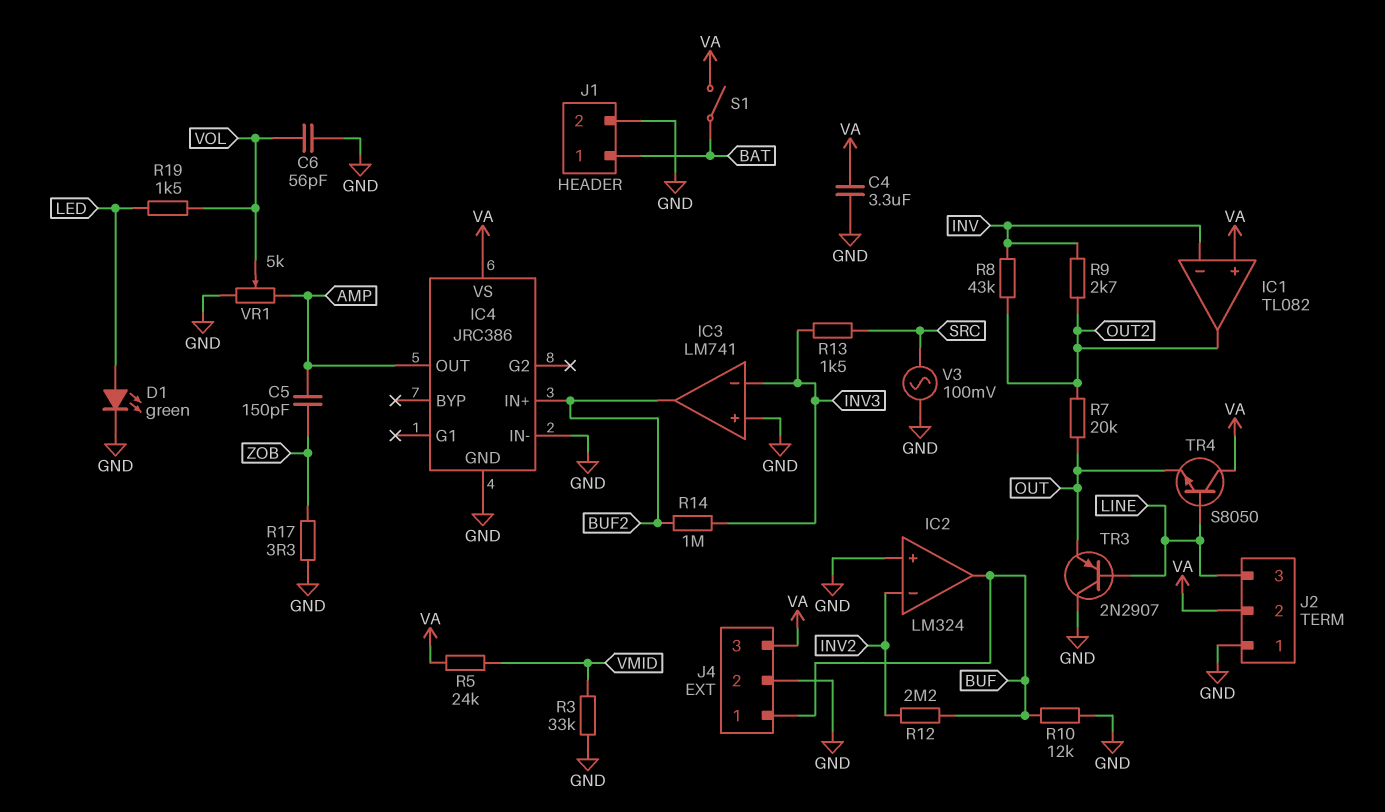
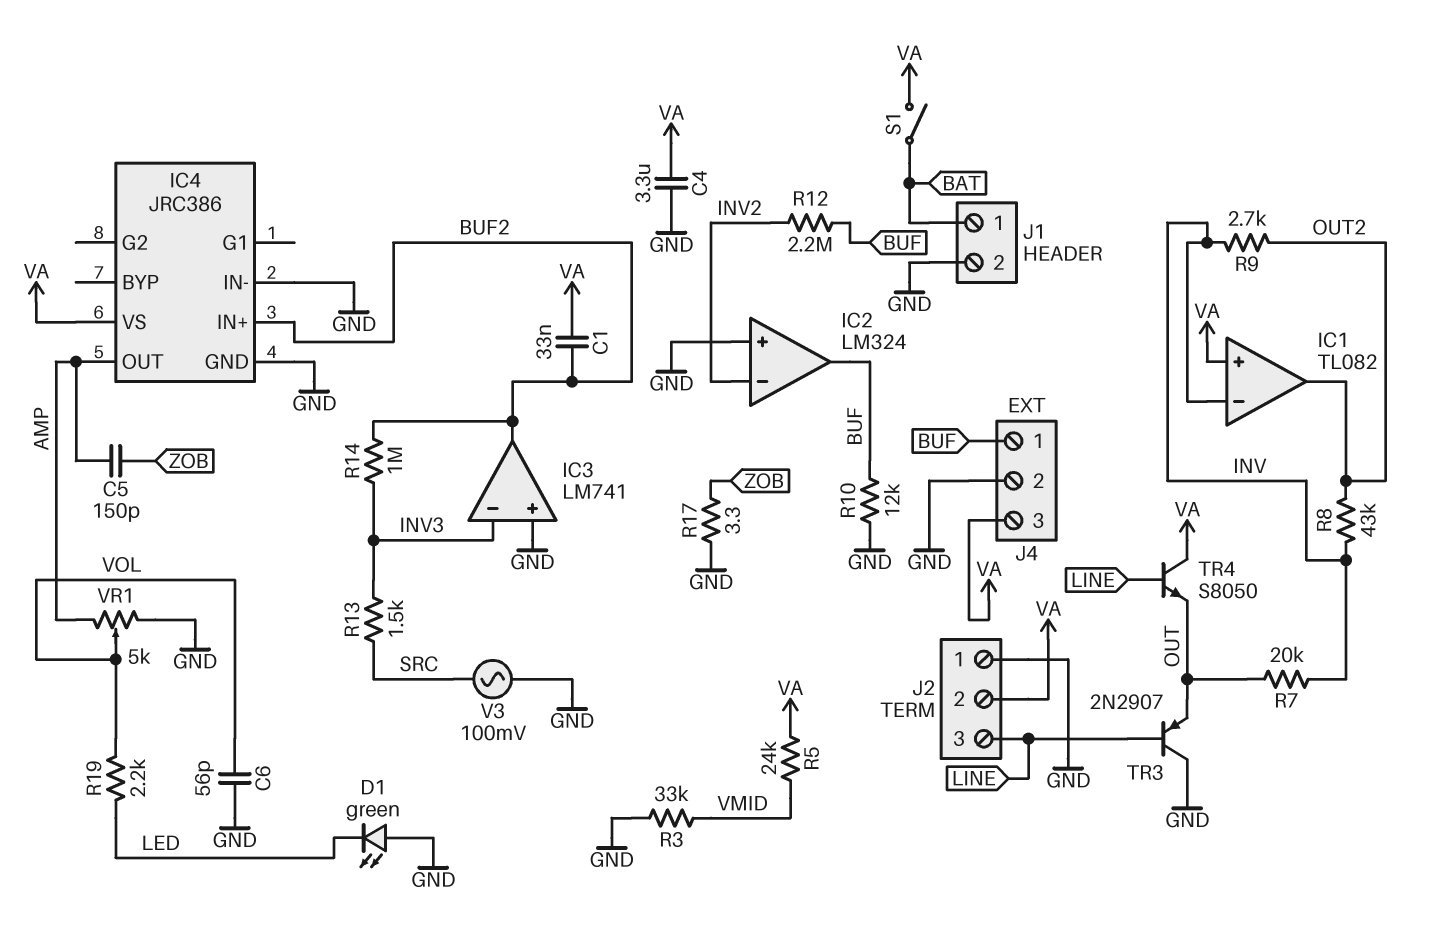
C1: none -> 33nF (BUF2, VA)
D1: LED green (A LED, K GND) -> LED green (A GND, K LED)
R7: 20k (OUT, OUT2) -> 20k (INV, OUT)
R19: 1.5k (LED, VOL) -> 2.2k (LED, VOL)

